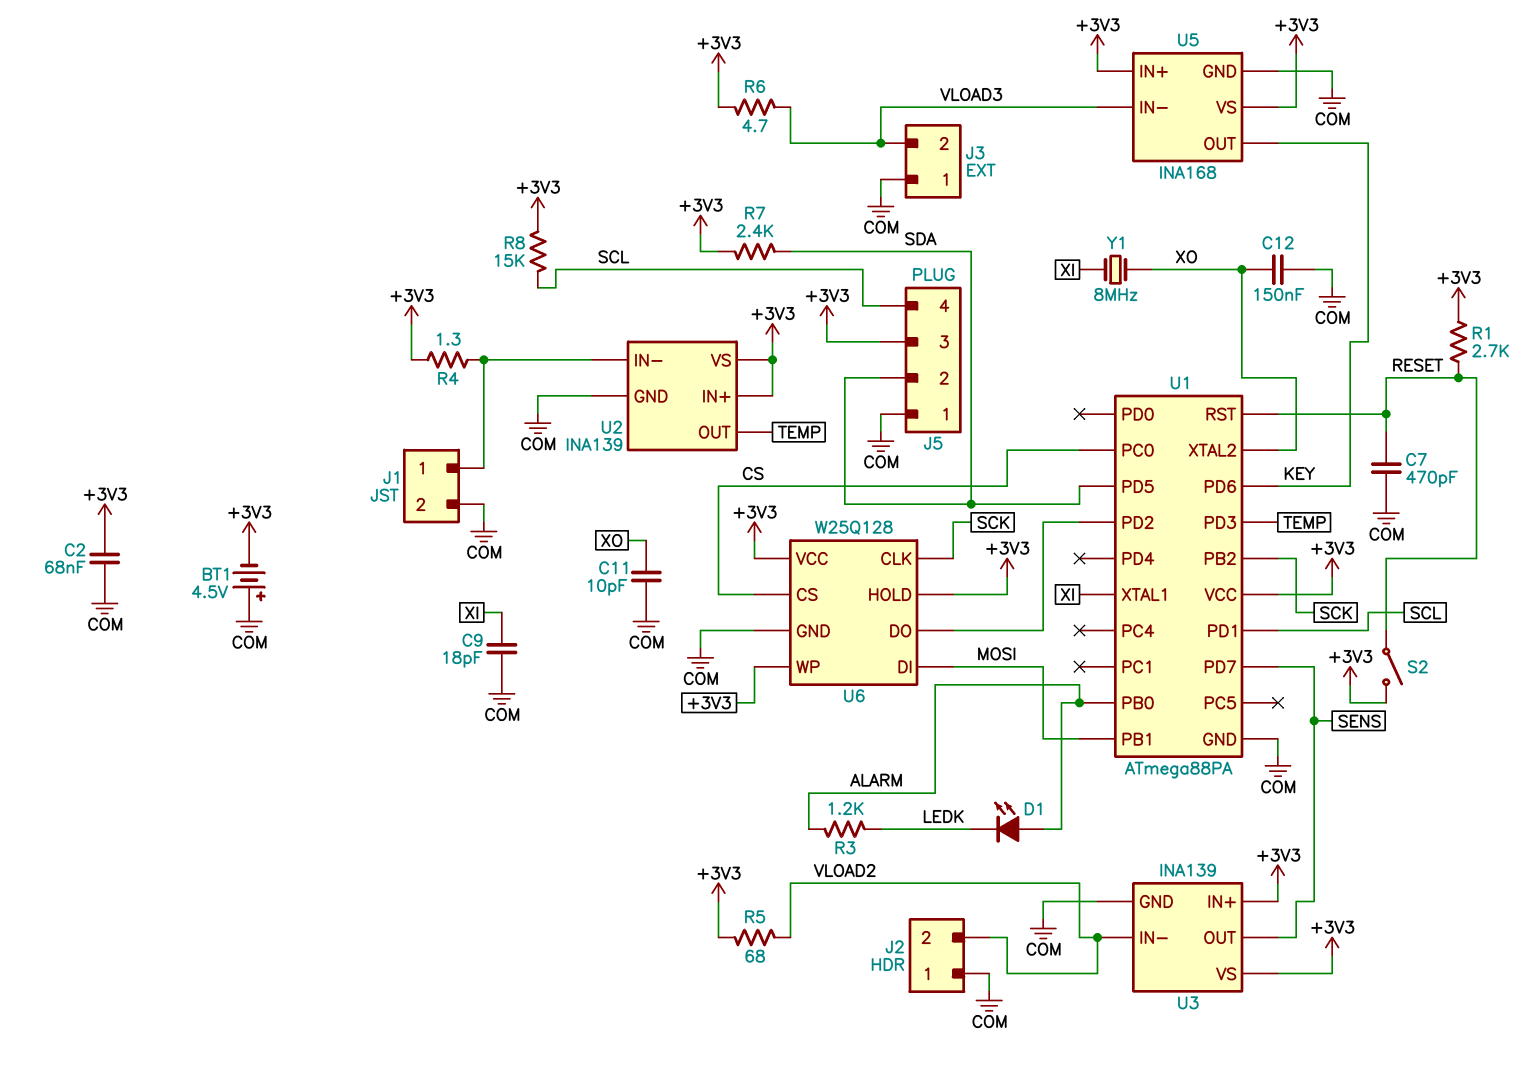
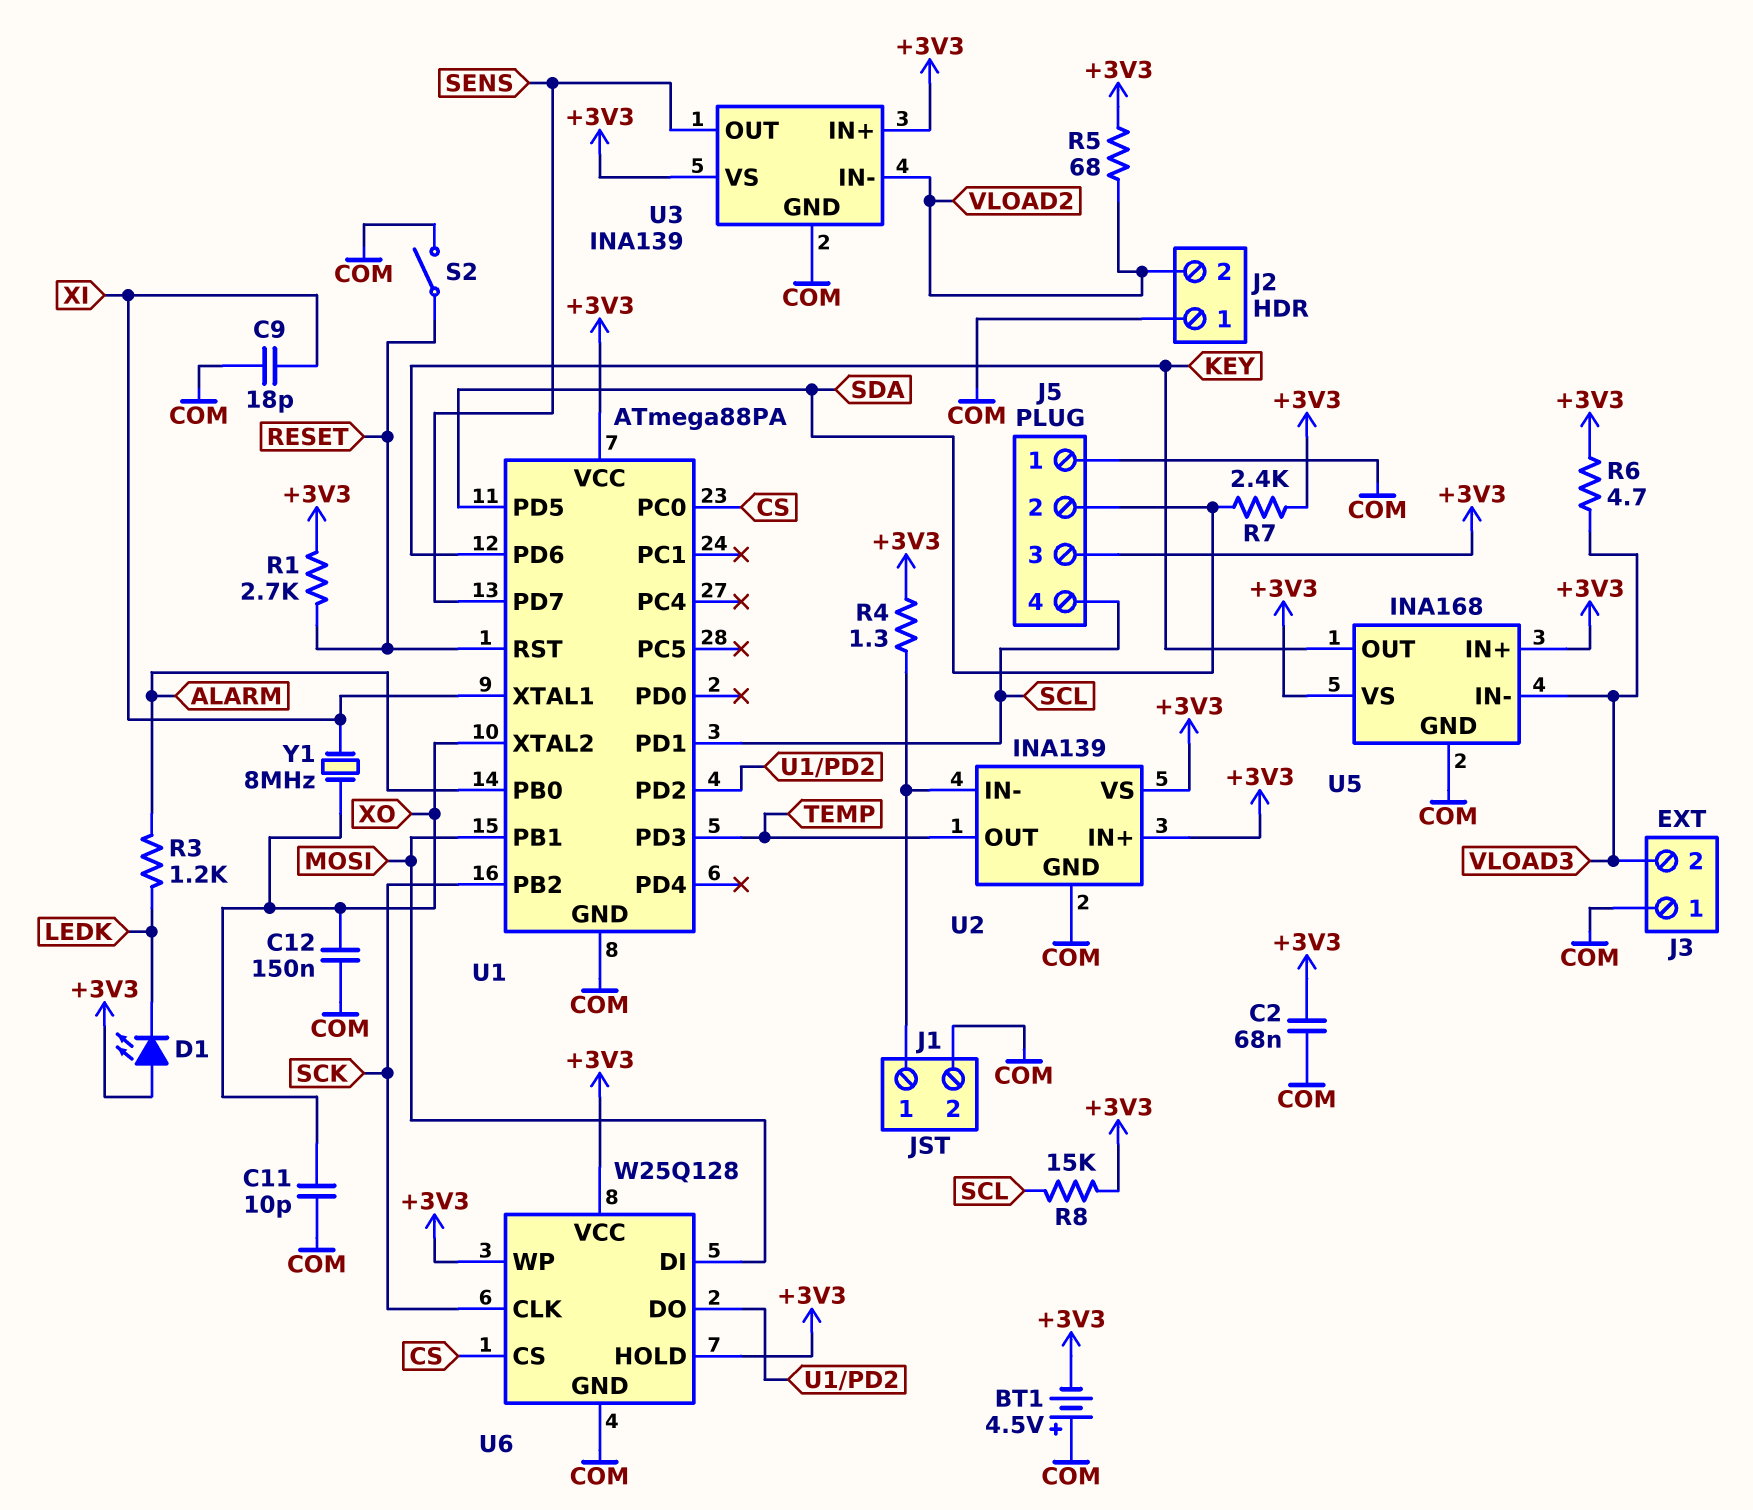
C7: 470pF (COM, RESET) -> none
D1: LED (A ALARM, K LEDK) -> LED (A +3V3, K LEDK)
S2: switch (+3V3, RESET) -> switch (COM, RESET)

